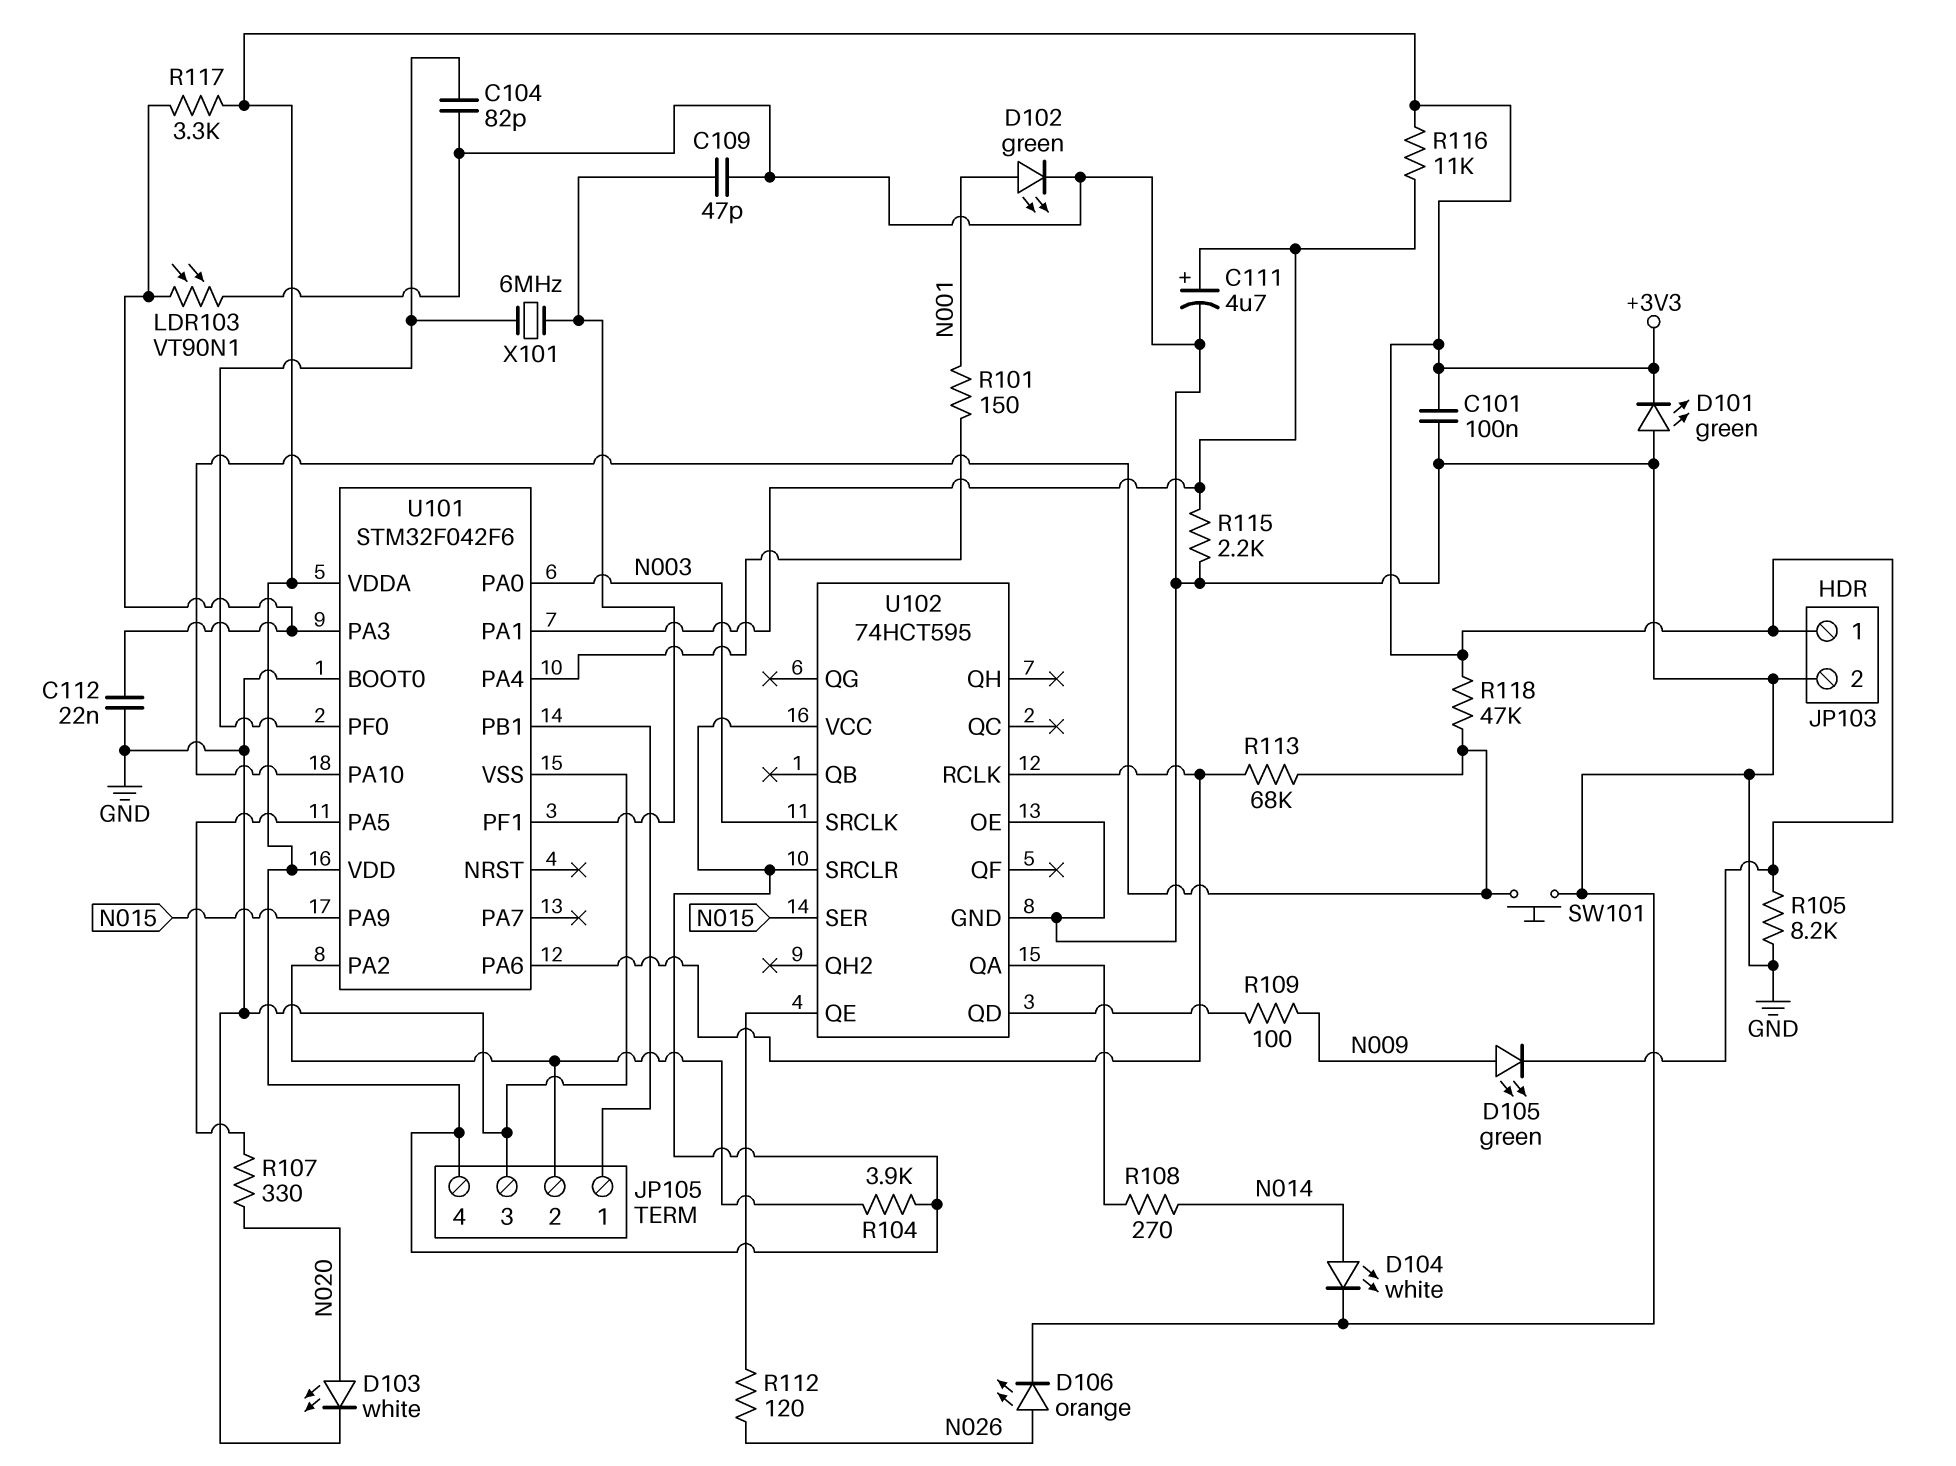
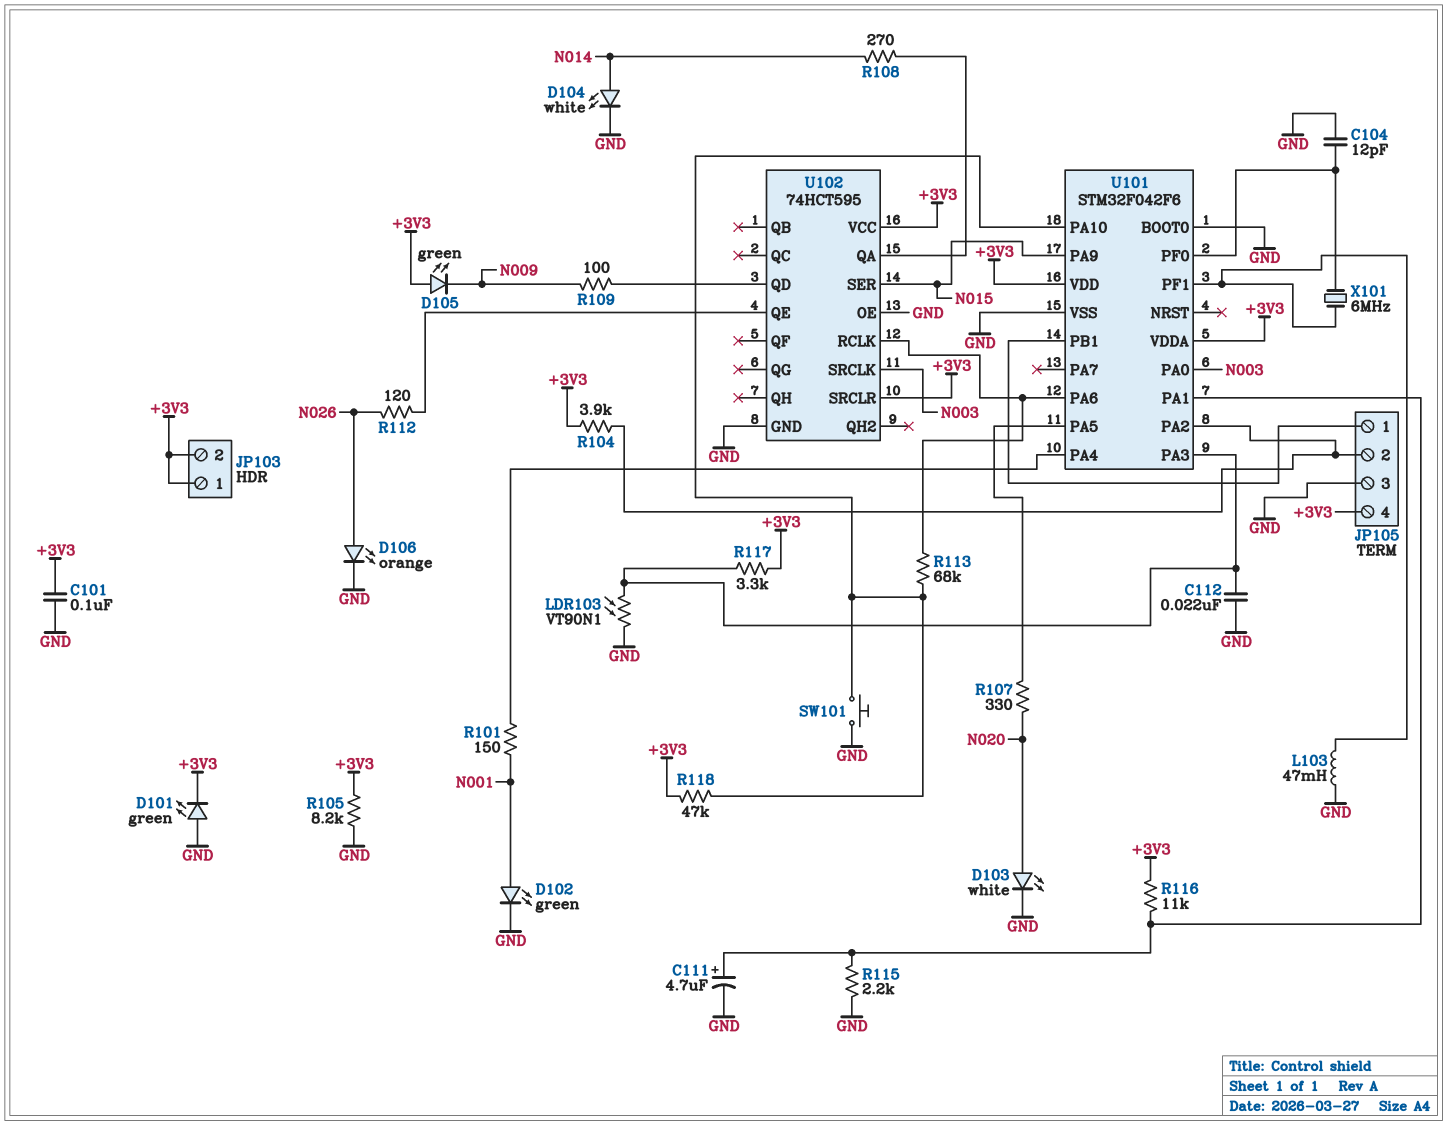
C104: 82pF (GND, U101/PF0) -> 12pF (GND, U101/PF0)
C109: 47pF (GND, U101/PF1) -> none
D105: LED green (A N009, K +3V3) -> LED green (A +3V3, K N009)
JP103 pin 2: GND -> +3V3
L103: none -> 47mH (GND, U101/PF1)

